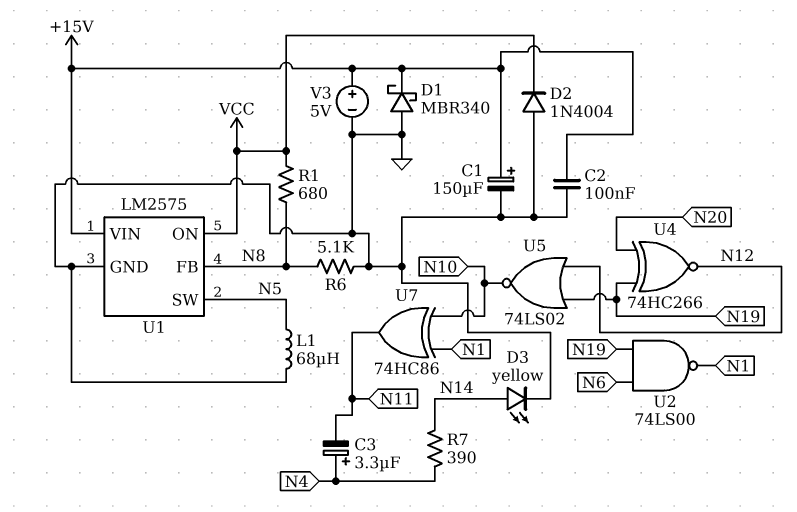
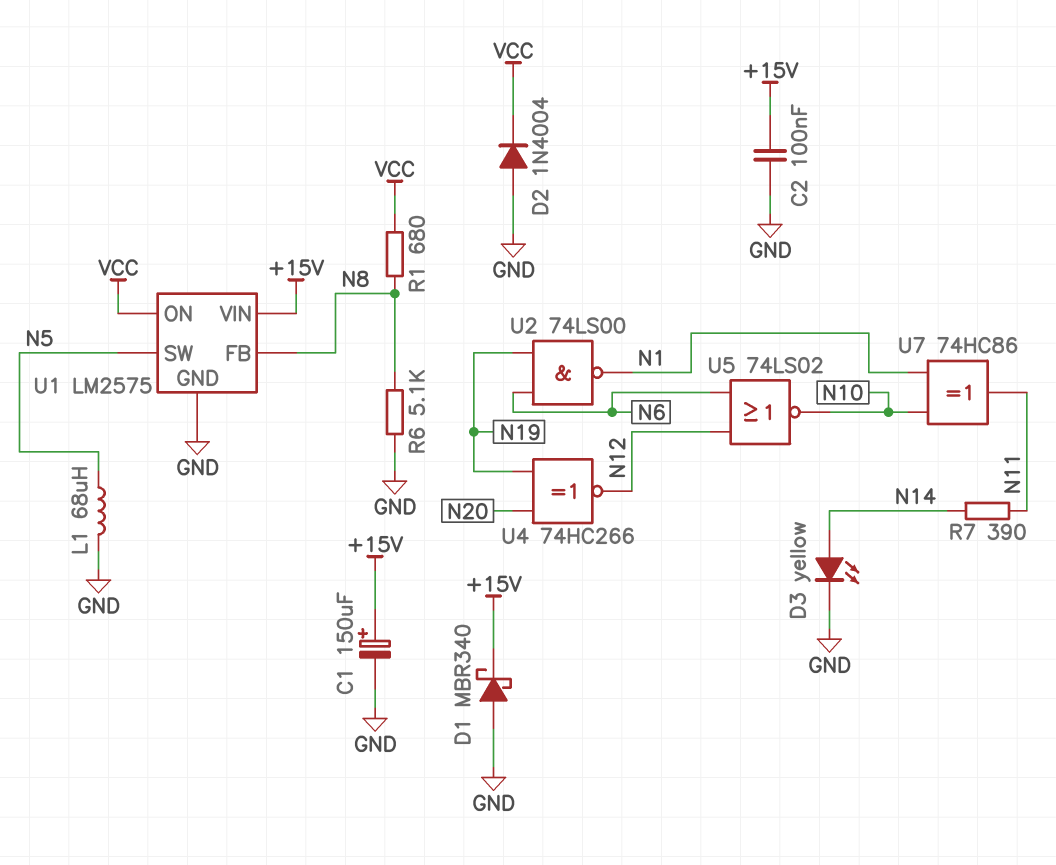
C3: 3.3uF (plus N4, minus N11) -> none
R7: 390 (N4, N14) -> 390 (N11, N14)
U5: NOR 74LS02 (in N12, in N19, out N10) -> NOR 74LS02 (in N6, in N12, out N10)
V3: 5V (plus +15V, minus GND) -> none

